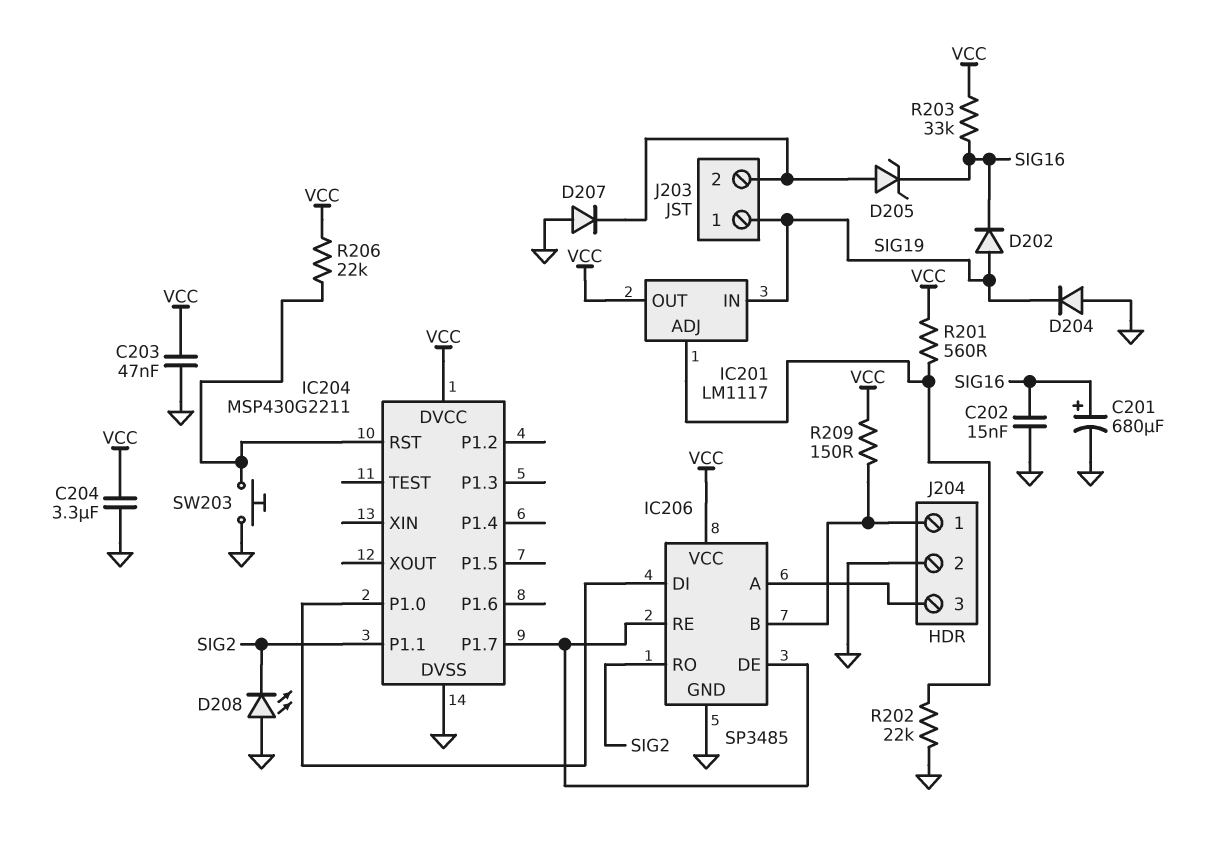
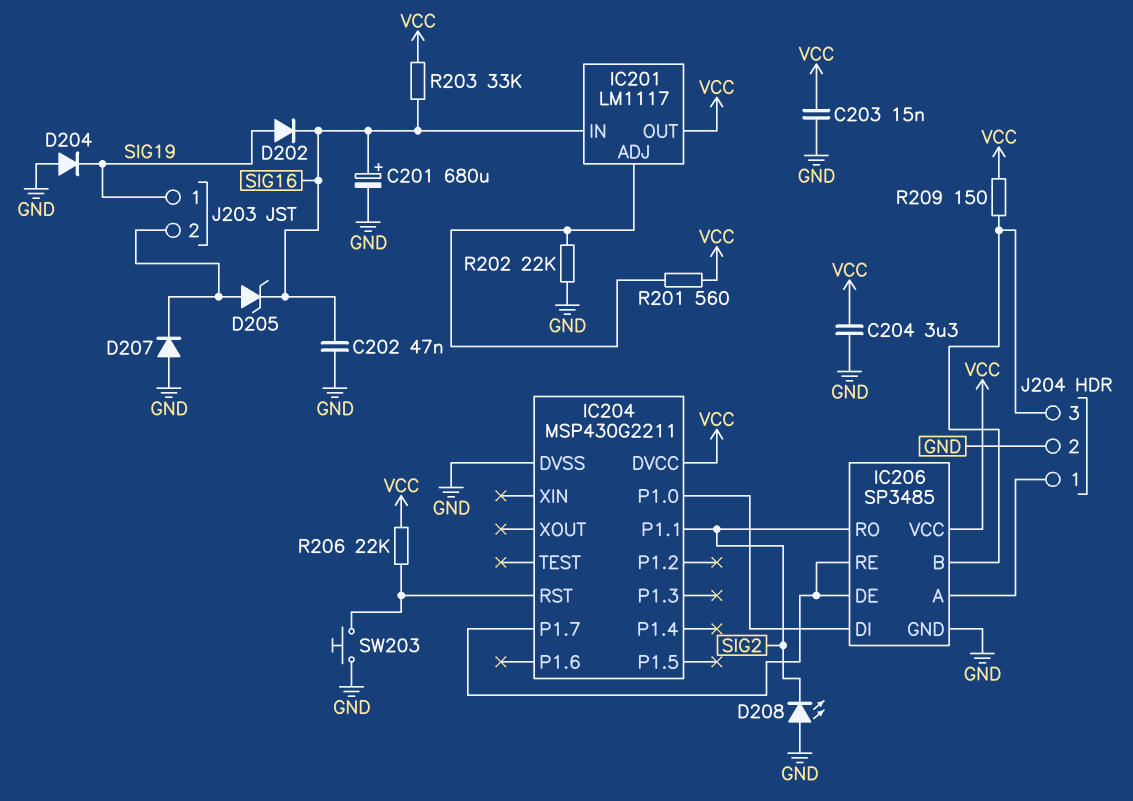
C202: 15nF (GND, SIG16) -> 47nF (GND, SIG16)
C203: 47nF (GND, VCC) -> 15nF (GND, VCC)
IC201 pin IN: SIG19 -> SIG16
J204 pin 1: IC206/B -> IC206/A
J204 pin 3: IC206/A -> IC206/B

